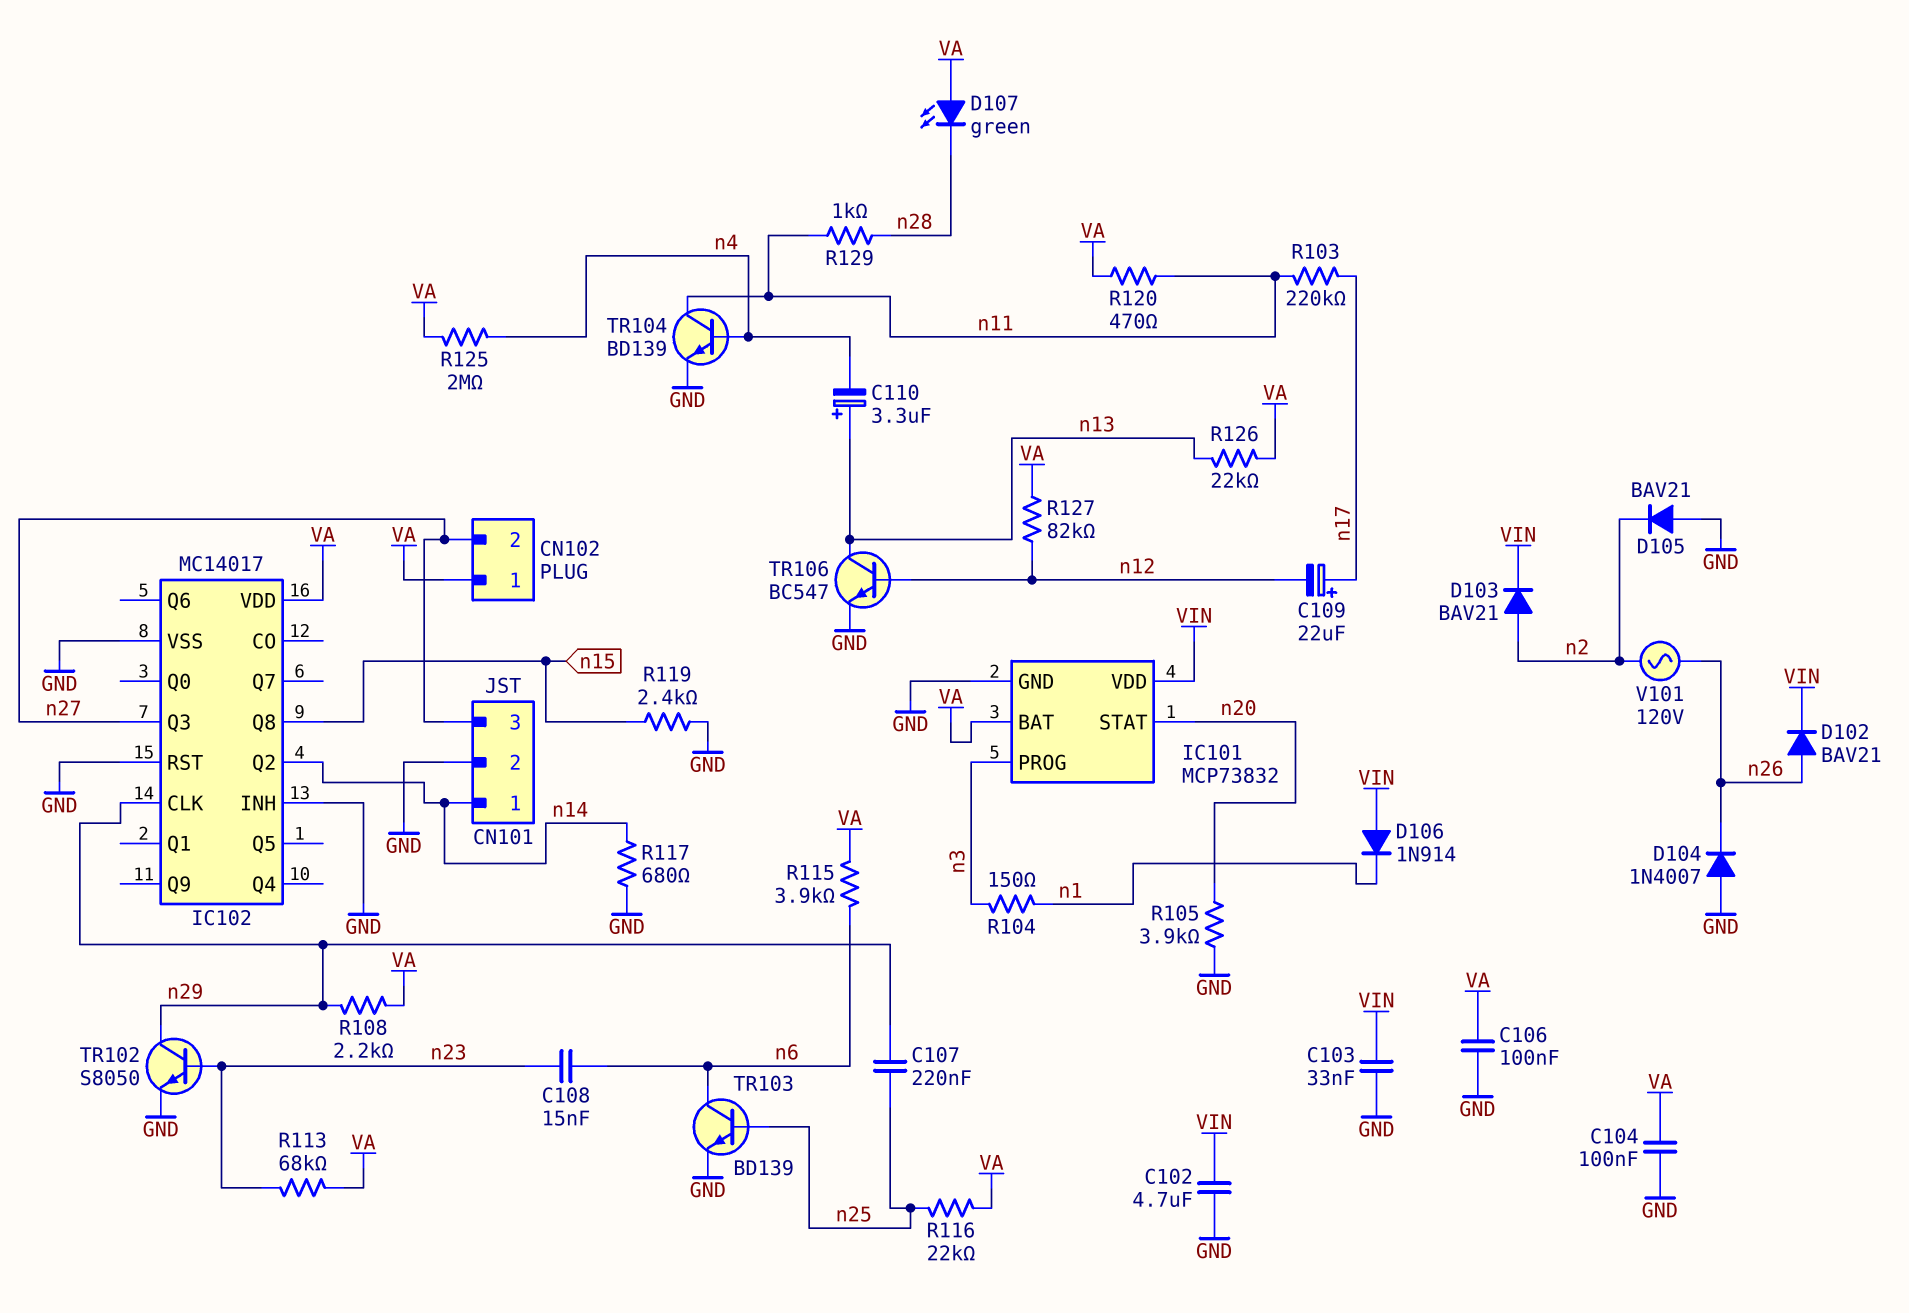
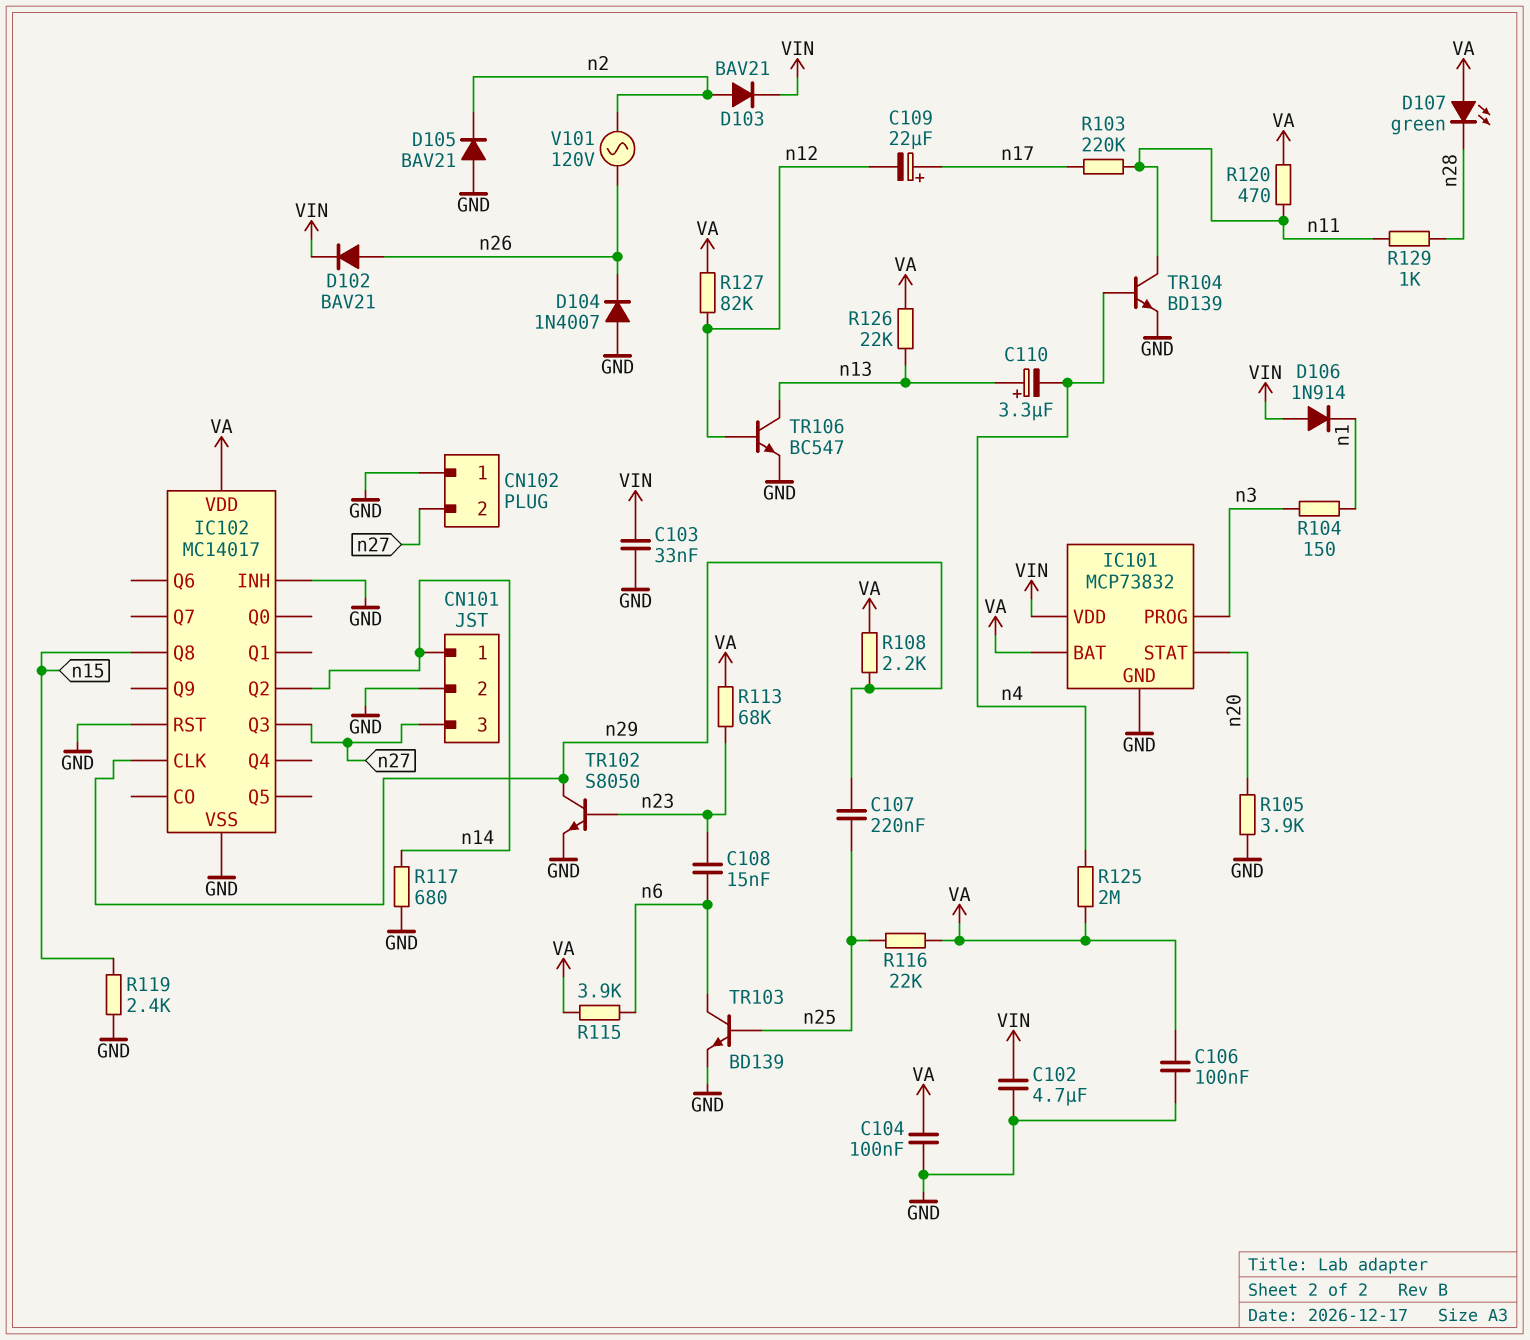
CN102 pin 1: VA -> GND

